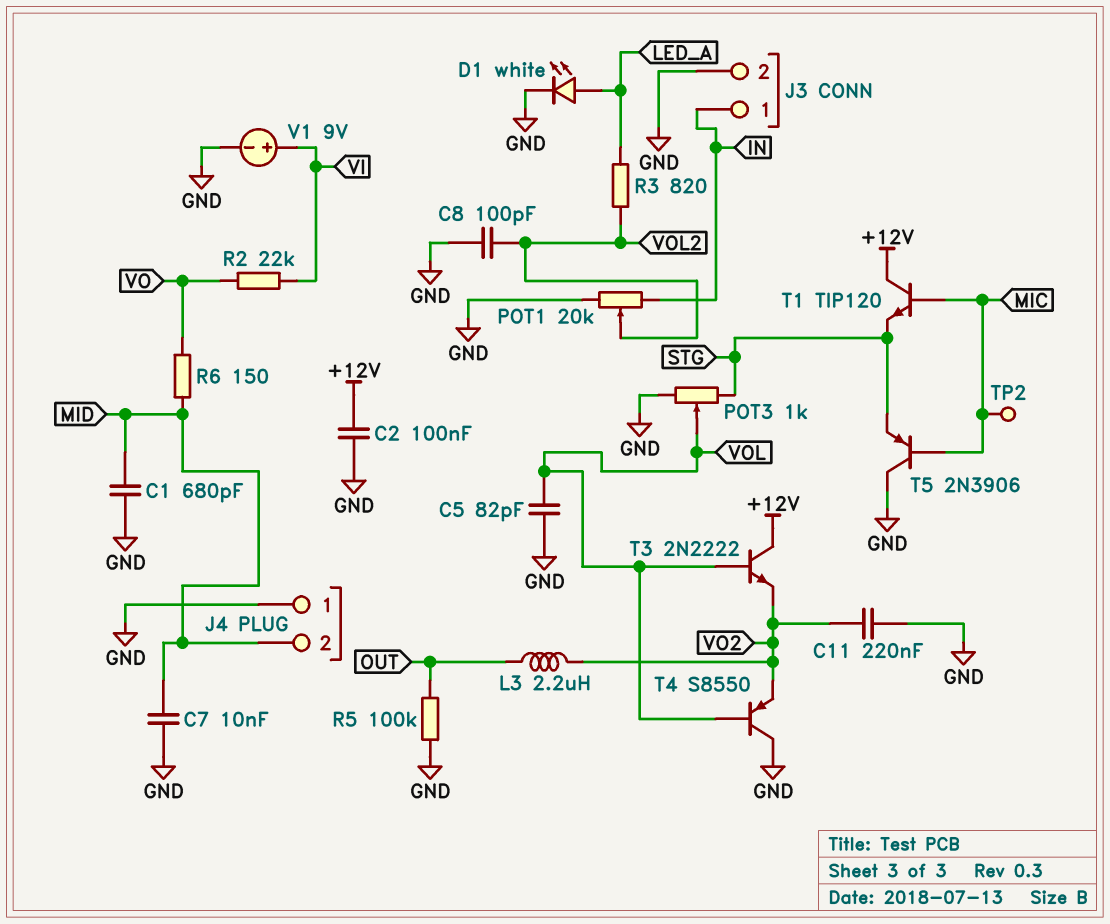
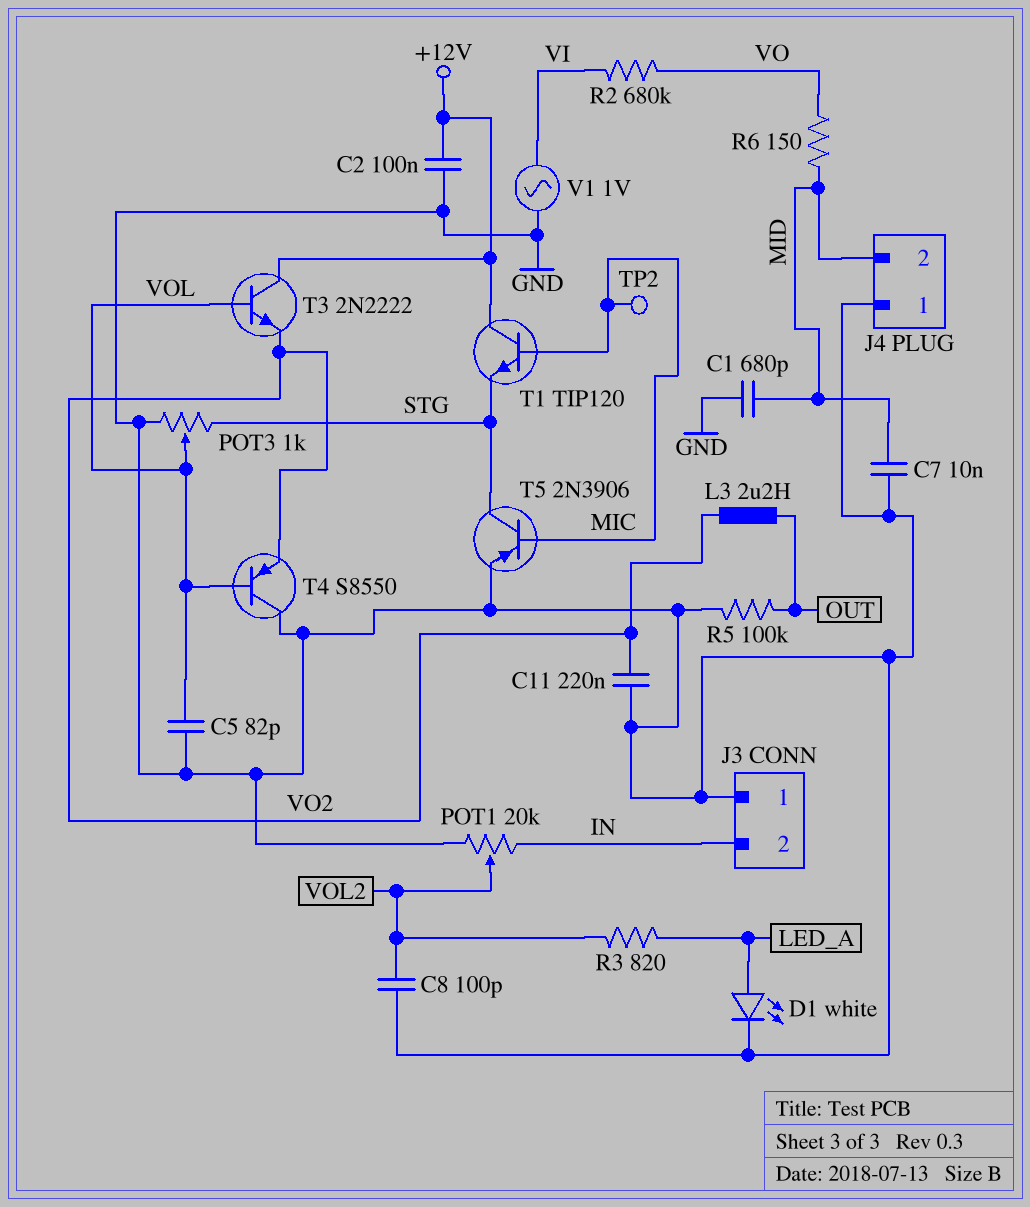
J3 pin 1: IN -> GND
J3 pin 2: GND -> IN
R2: 22k (VI, VO) -> 680k (VI, VO)
T5: PNP 2N3906 (B MIC, C GND, E STG) -> PNP 2N3906 (B MIC, C STG, E GND)
V1: 9V (plus VI, minus GND) -> AC 1V (GND, VI)

